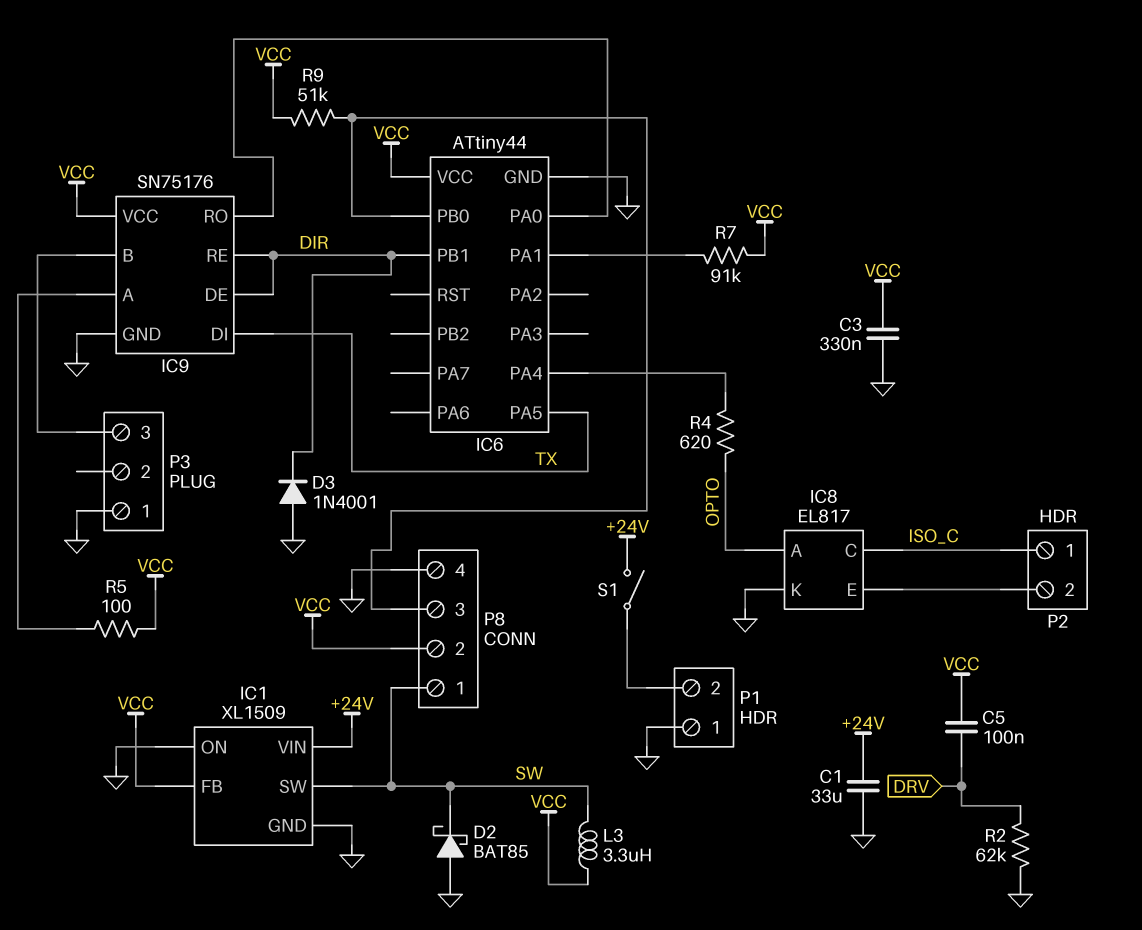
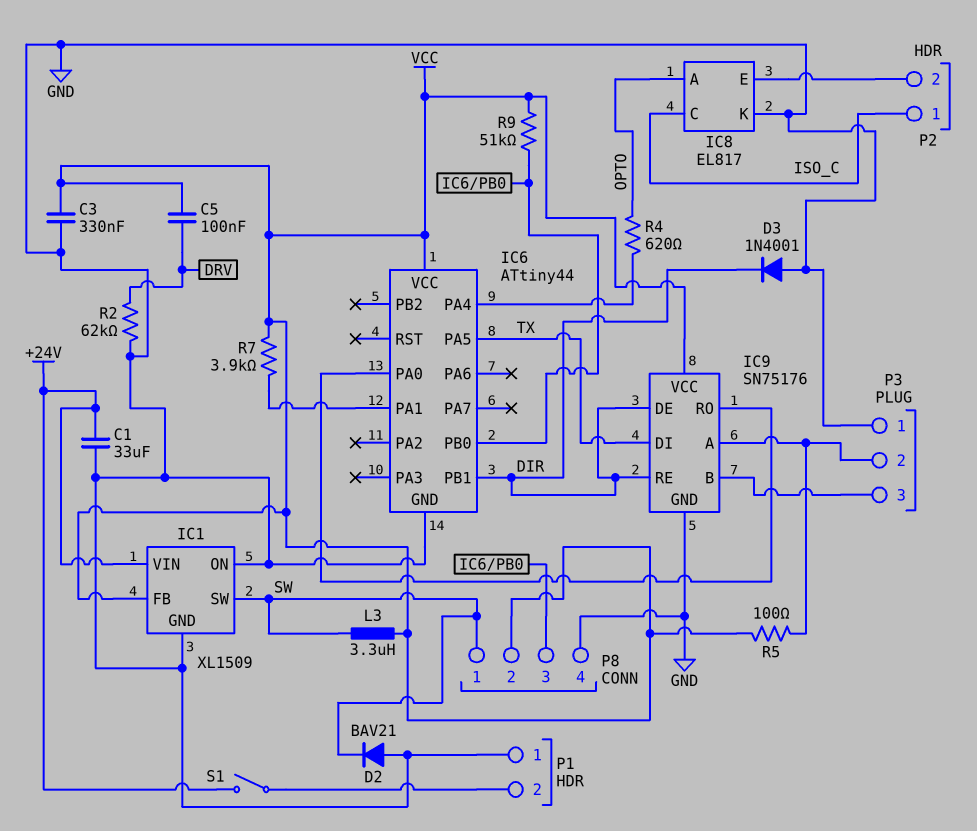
D2: schottky BAT85 (A GND, K SW) -> diode BAV21 (A GND, K SW)
P3 pin 2: none -> IC9/A
R7: 91k (IC6/PA1, VCC) -> 3.9k (IC6/PA1, VCC)

